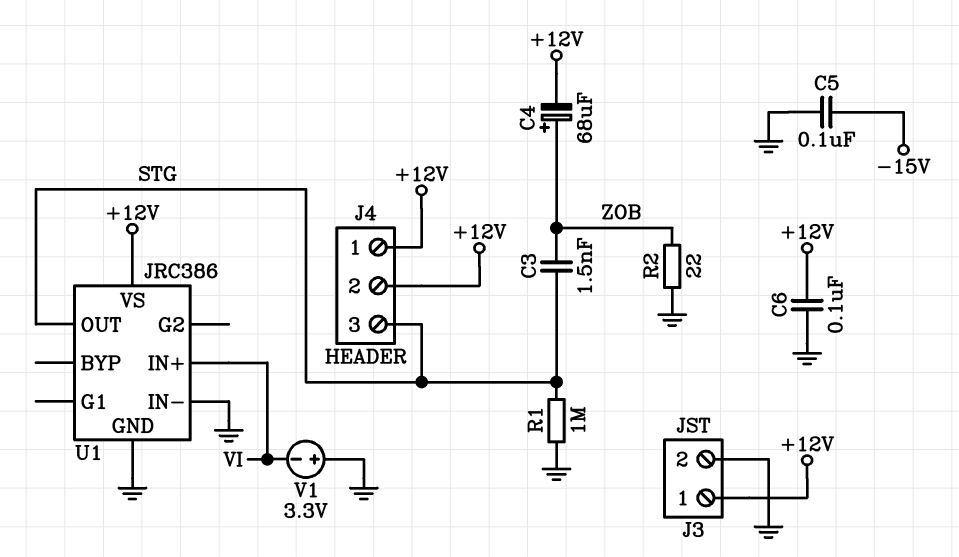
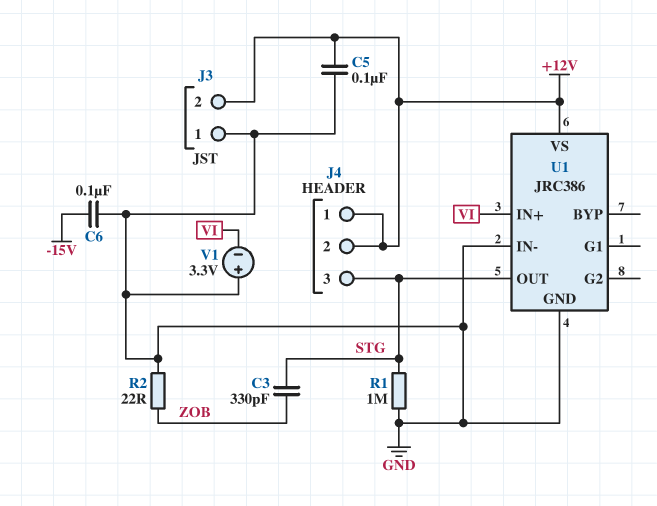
C3: 1.5nF (STG, ZOB) -> 330pF (STG, ZOB)
C4: 68uF (plus ZOB, minus +12V) -> none
C5: 100nF (-15V, GND) -> 100nF (+12V, GND)
C6: 100nF (+12V, GND) -> 100nF (-15V, GND)
J3 pin 1: +12V -> GND
J3 pin 2: GND -> +12V

